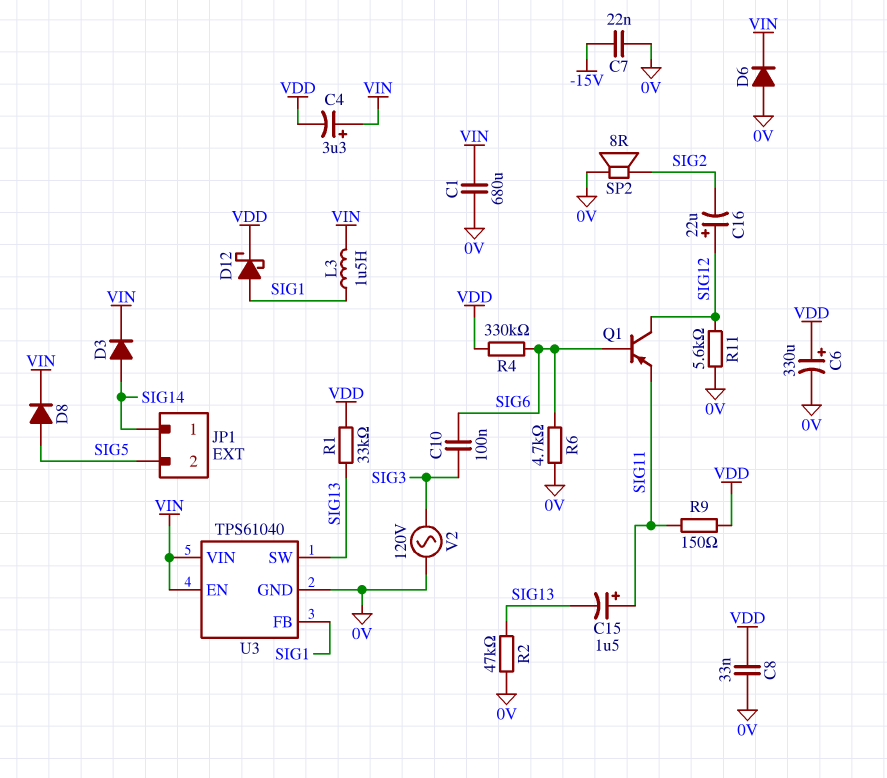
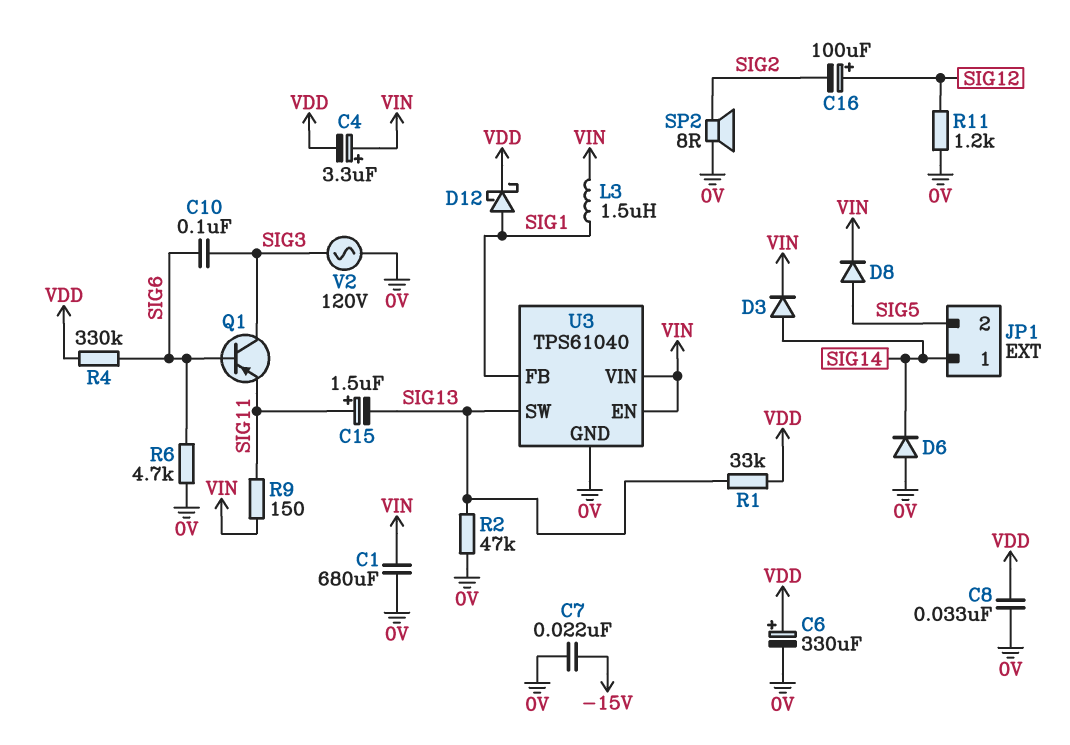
C16: 22uF (plus SIG12, minus SIG2) -> 100uF (plus SIG12, minus SIG2)
D6: diode (A 0V, K VIN) -> diode (A 0V, K SIG14)
Q1: PNP (B SIG6, C SIG12, E SIG11) -> PNP (B SIG6, C SIG3, E SIG11)
R9: 150 (SIG11, VDD) -> 150 (SIG11, VIN)
R11: 5.6k (0V, SIG12) -> 1.2k (0V, SIG12)

